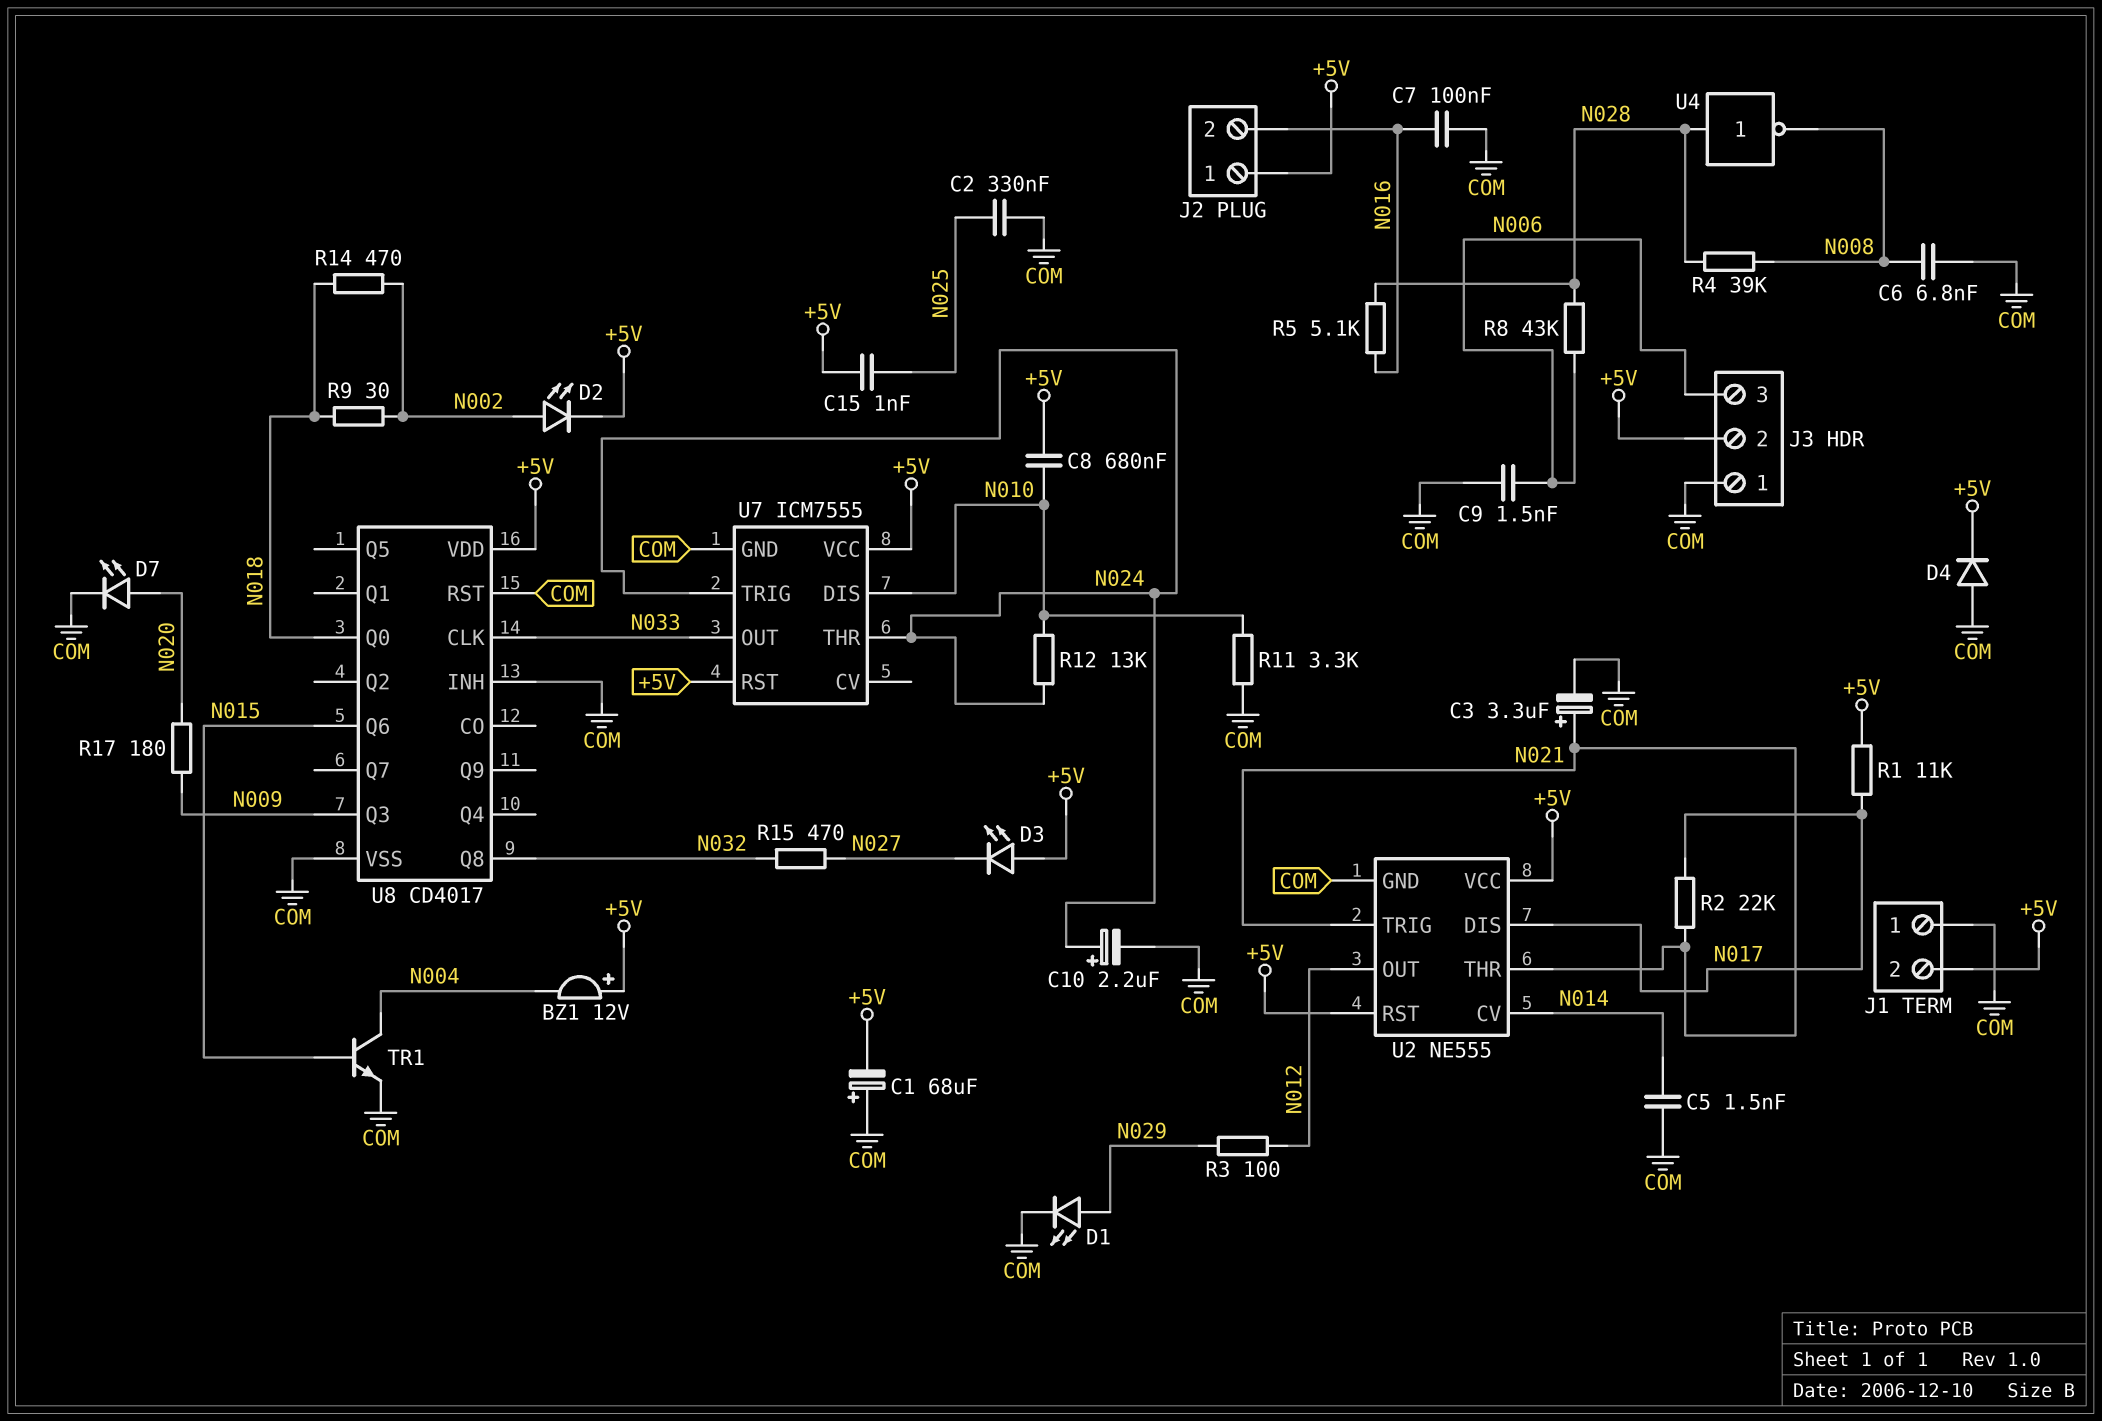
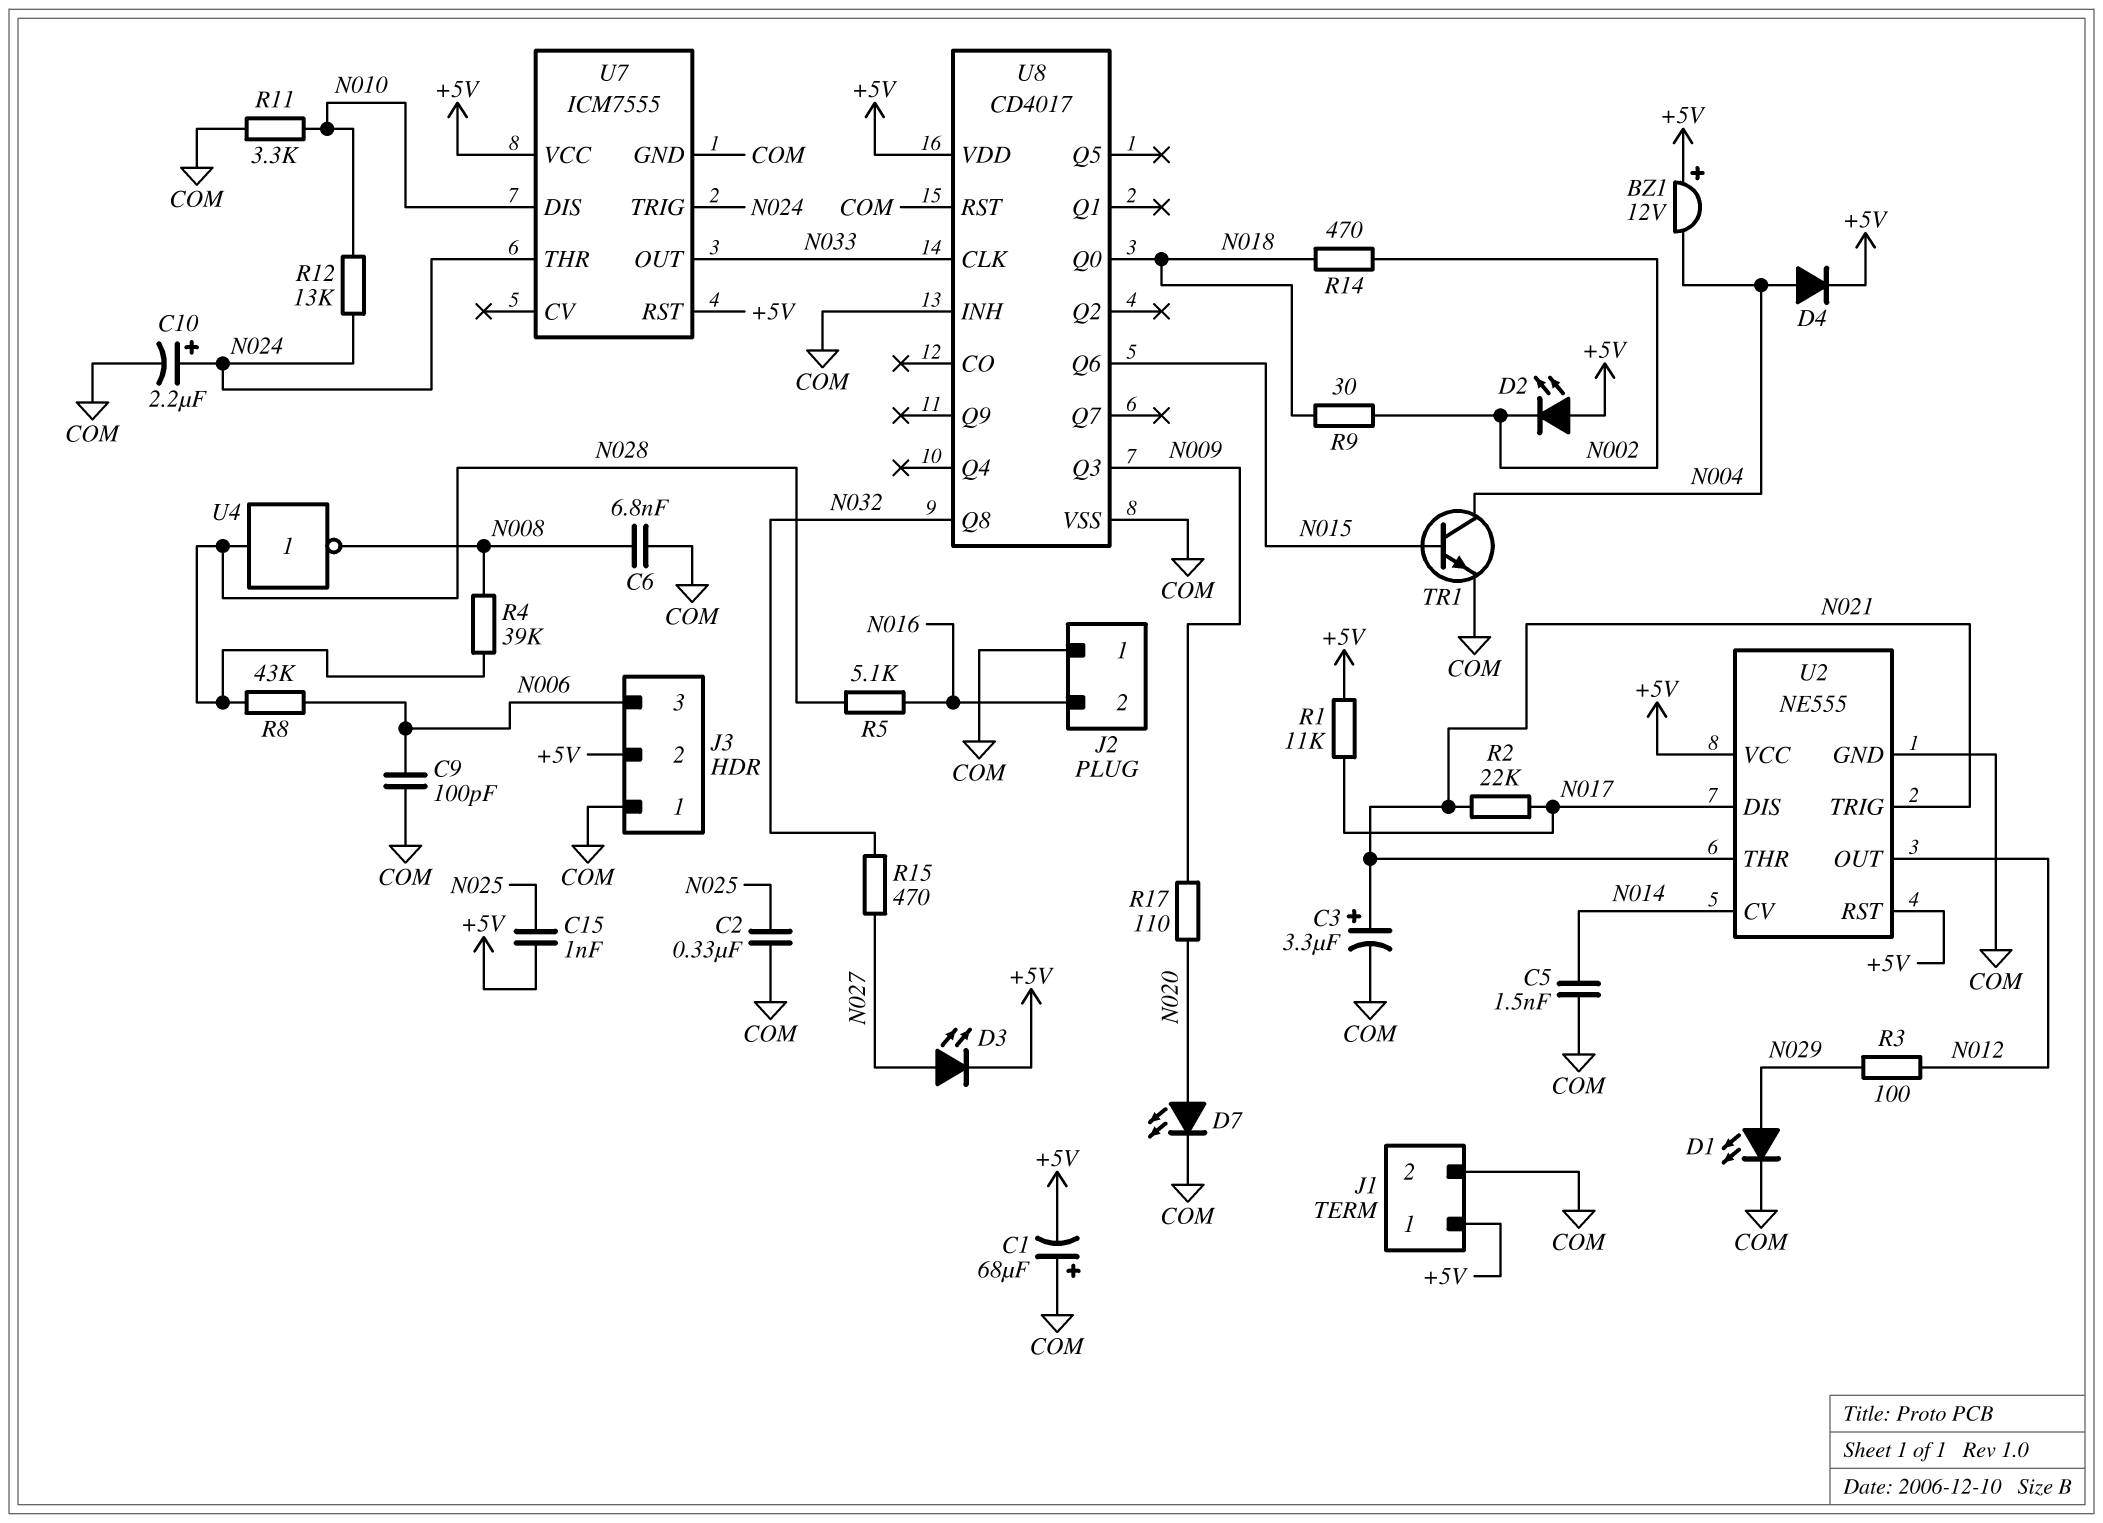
C7: 100nF (COM, N016) -> none
C8: 680nF (+5V, N010) -> none
C9: 1.5nF (COM, N006) -> 100pF (COM, N006)
D2: LED (A N002, K +5V) -> LED (A +5V, K N002)
D3: LED (A +5V, K N027) -> LED (A N027, K +5V)
D4: diode (A COM, K +5V) -> diode (A N004, K +5V)
J1 pin 1: COM -> +5V
J1 pin 2: +5V -> COM
J2 pin 1: +5V -> COM
R17: 180 (N009, N020) -> 110 (N009, N020)

